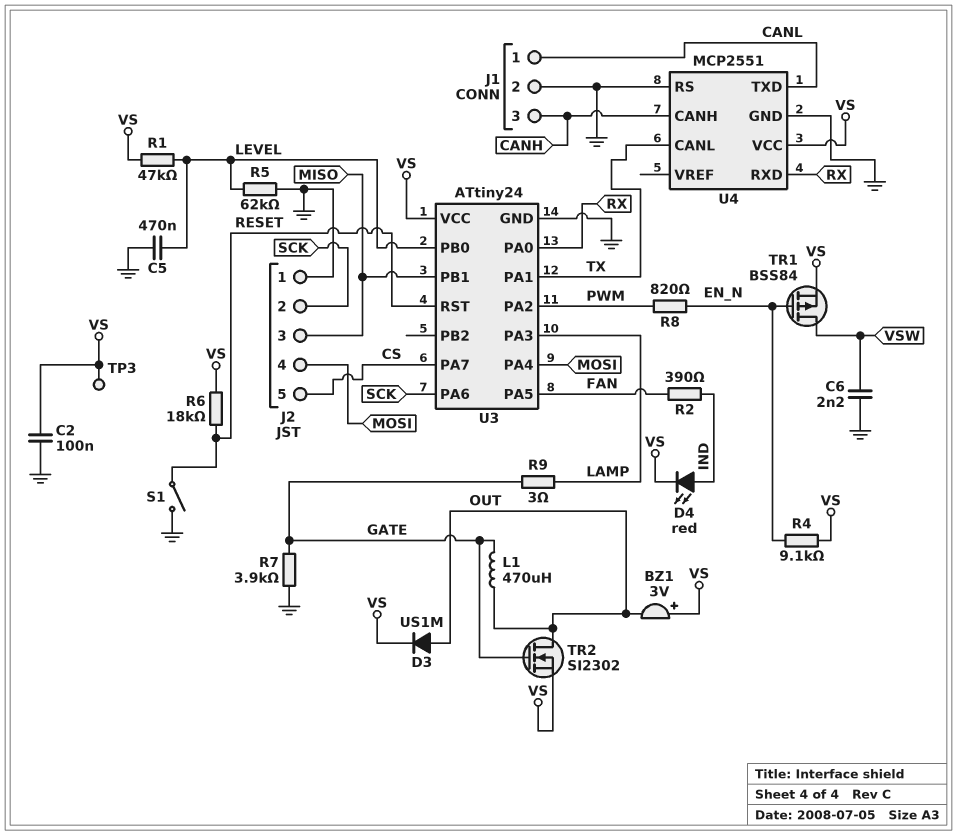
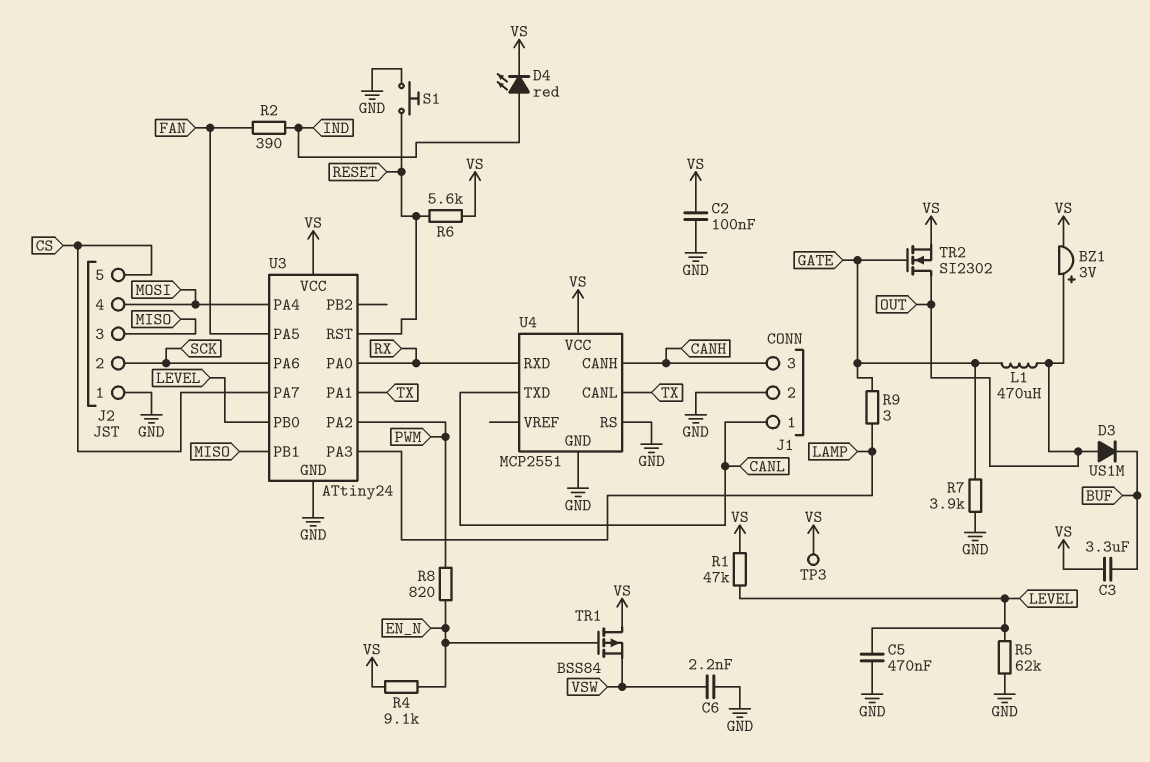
BZ1: buzzer 3V (plus VS, minus OUT) -> buzzer 3V (plus OUT, minus VS)
C3: none -> 3.3uF (BUF, VS)
D3: diode US1M (A OUT, K VS) -> diode US1M (A OUT, K BUF)
R6: 18k (RESET, VS) -> 5.6k (RESET, VS)
S1: switch (GND, RESET) -> button (GND, RESET)
TR1: PMOS BSS84 (G EN_N, D VSW, S VS) -> PMOS BSS84 (G EN_N, D VS, S VSW)

